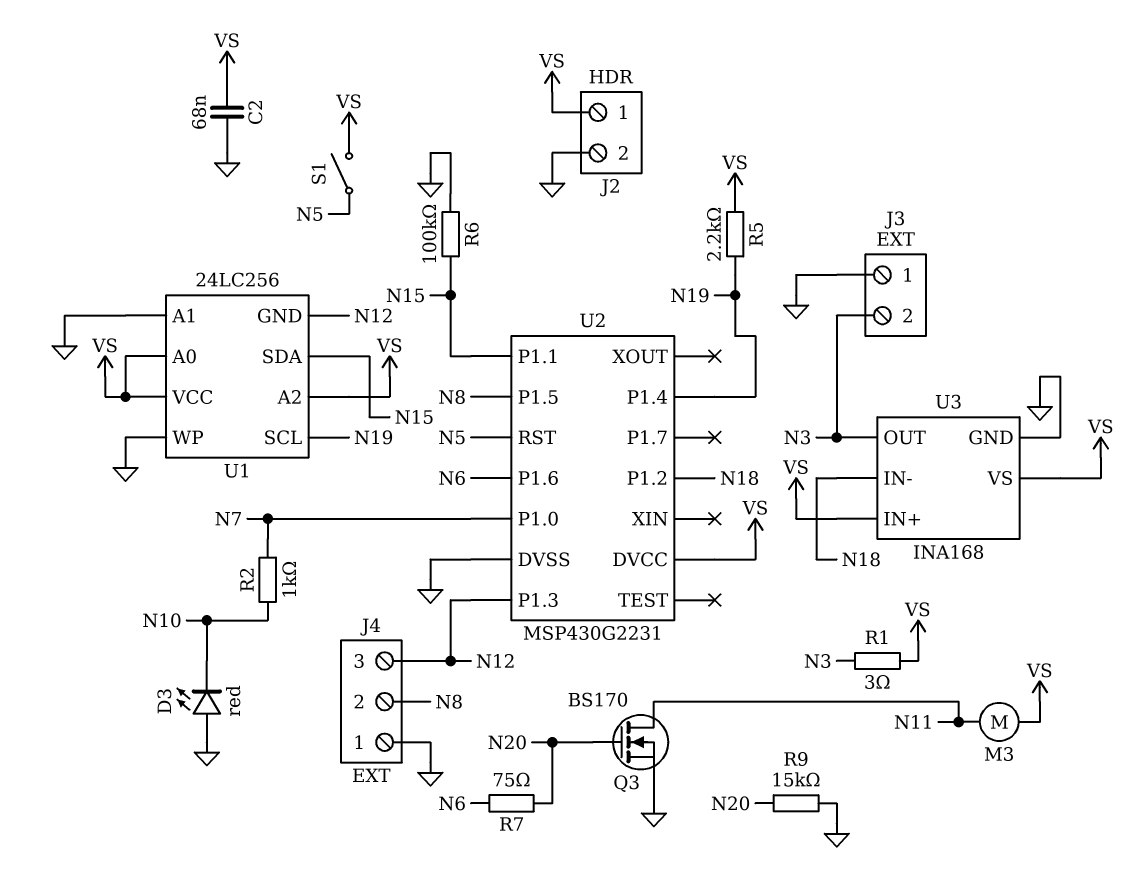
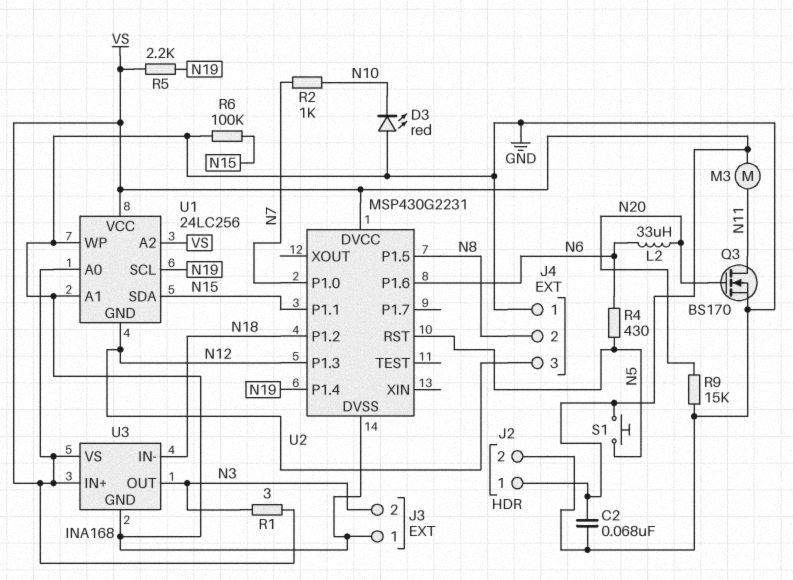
L2: none -> 33uH (N6, N20)
R4: none -> 430 (N5, N6)
R7: 75 (N6, N20) -> none
S1: switch (N5, VS) -> button (N5, VS)

